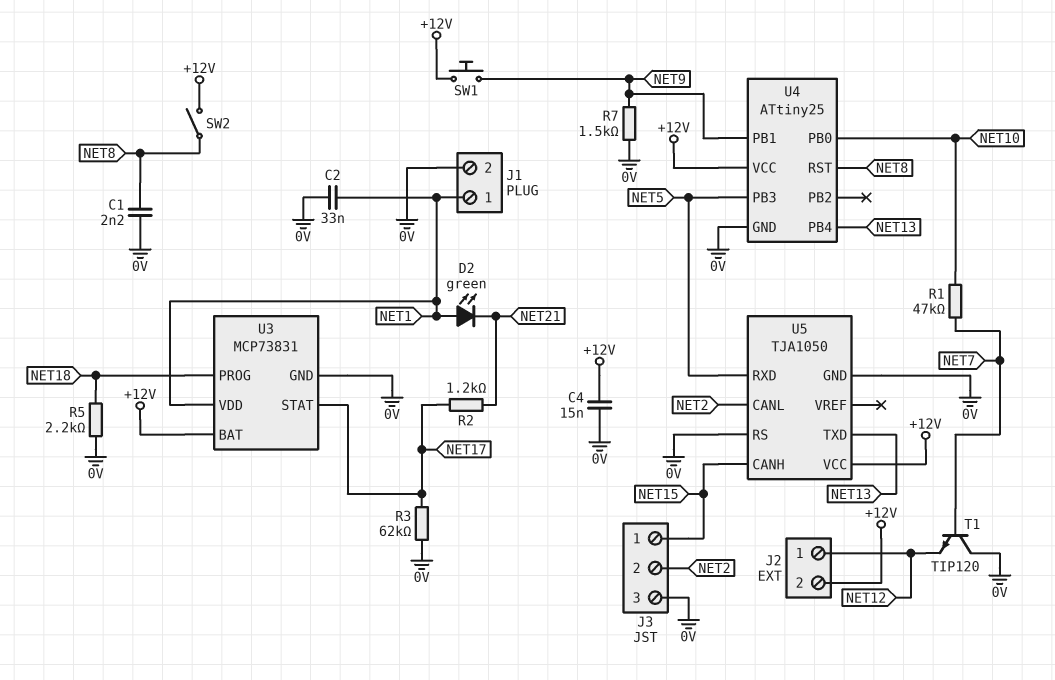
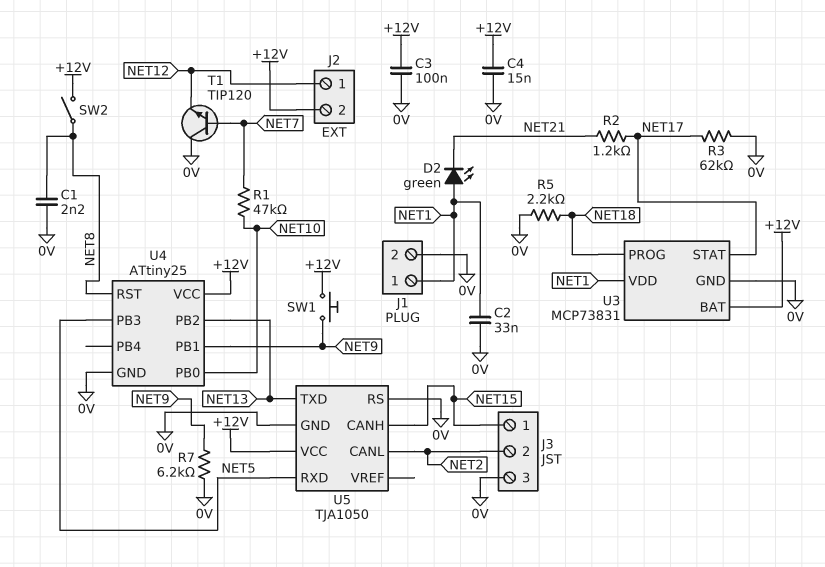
C3: none -> 100nF (+12V, 0V)
R7: 1.5k (0V, NET9) -> 6.2k (0V, NET9)
U4 pin PB2: none -> NET13
U4 pin PB4: NET13 -> none

